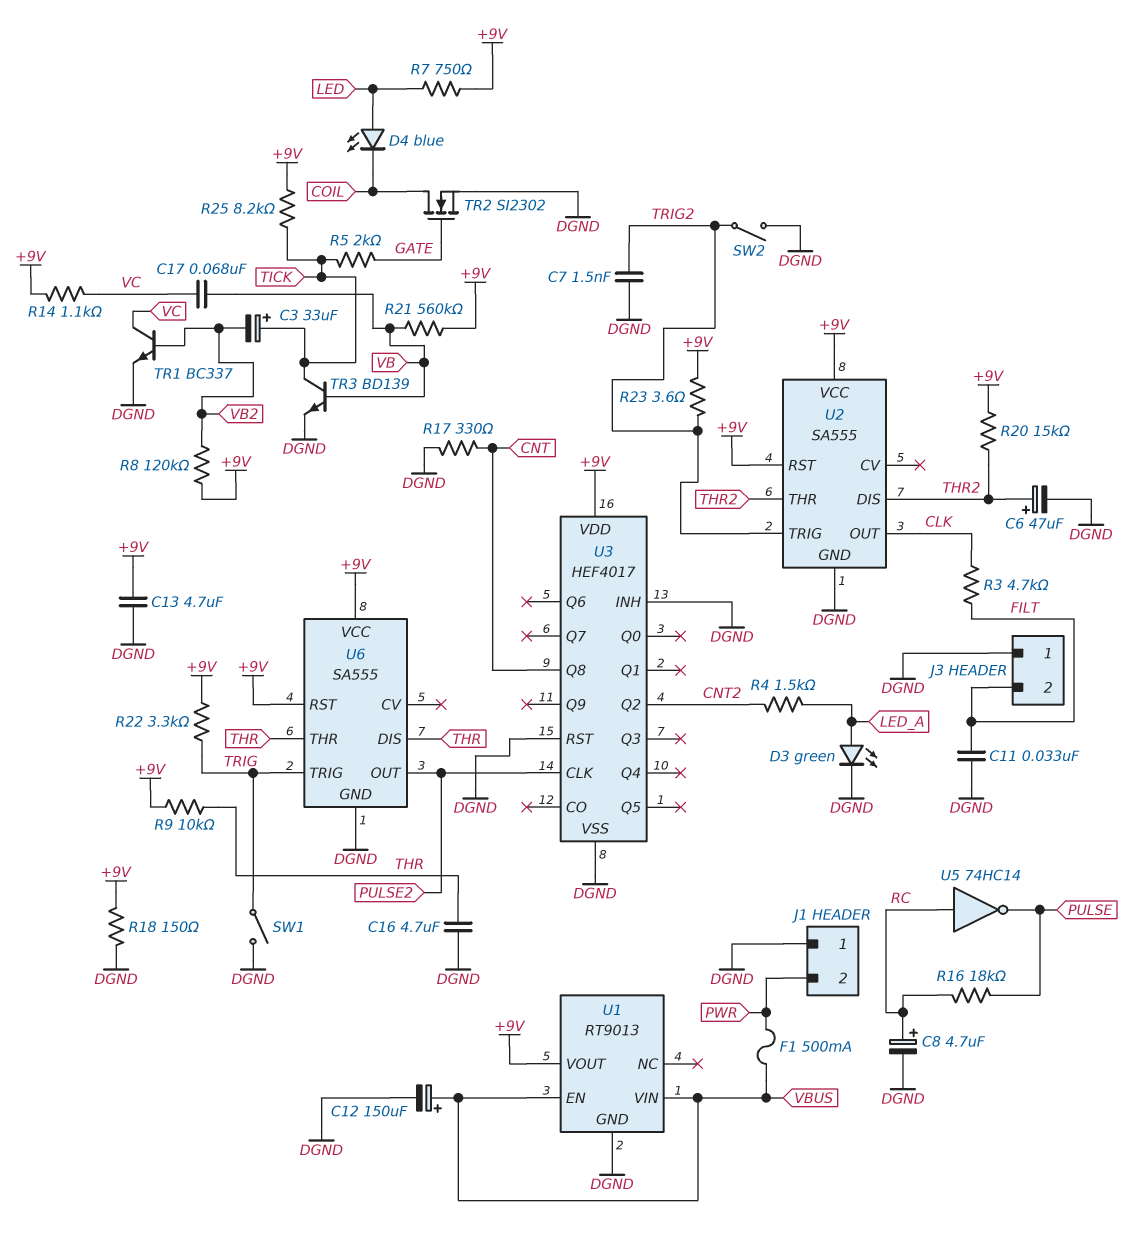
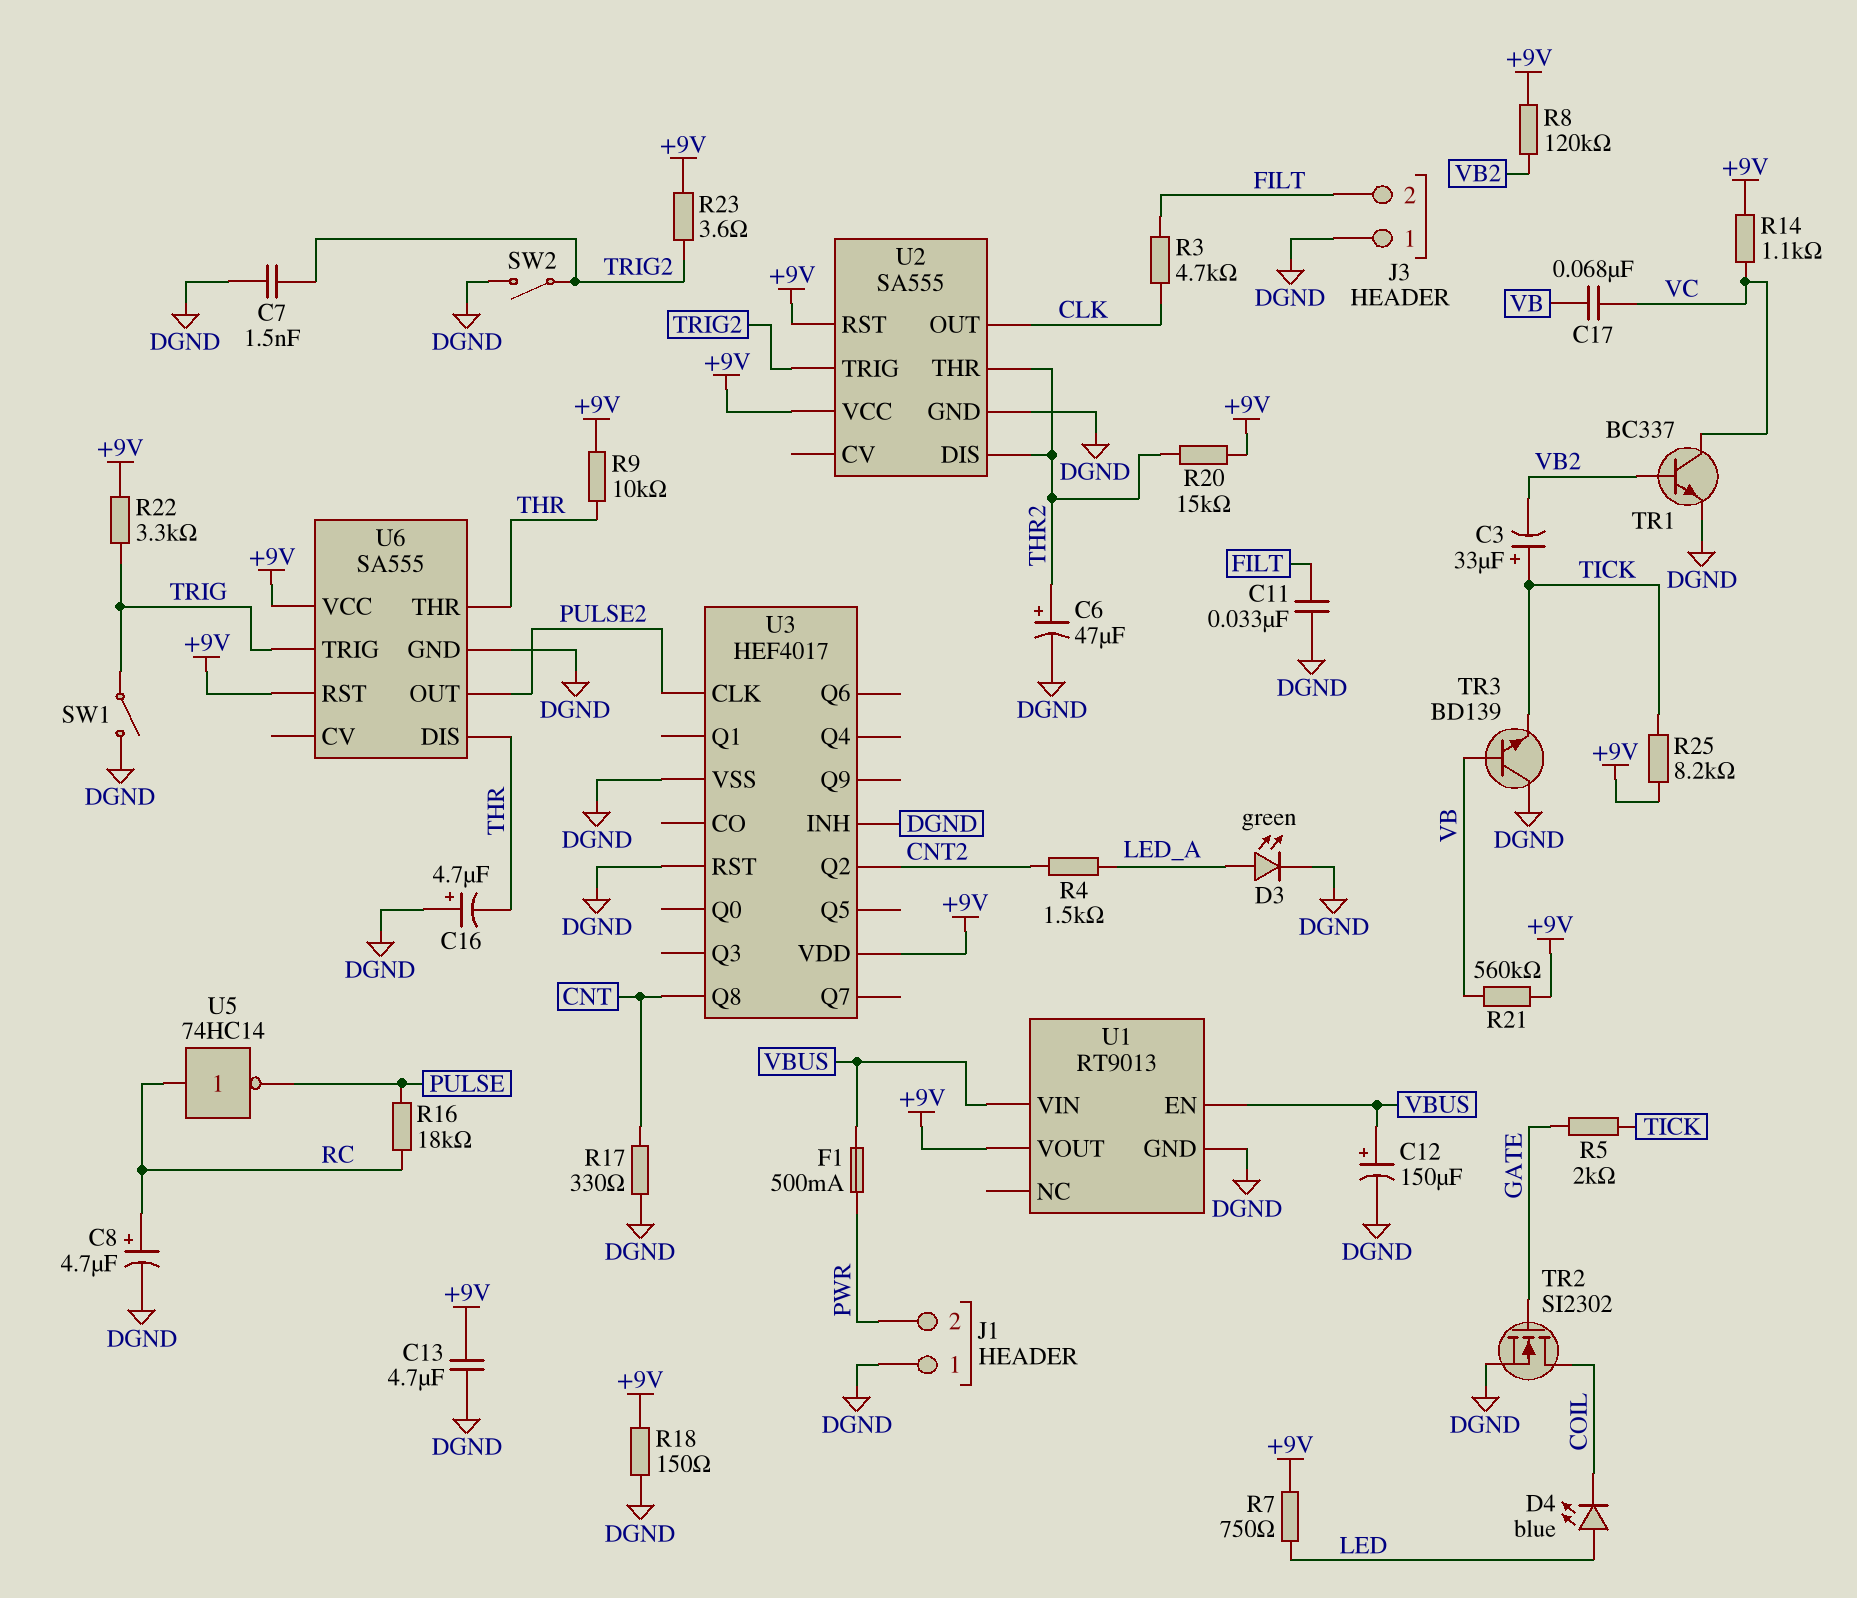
C16: 4.7uF (DGND, THR) -> 4.7uF (plus DGND, minus THR)
TR3: NPN BD139 (B VB, C TICK, E DGND) -> NPN BD139 (B VB, C DGND, E TICK)

